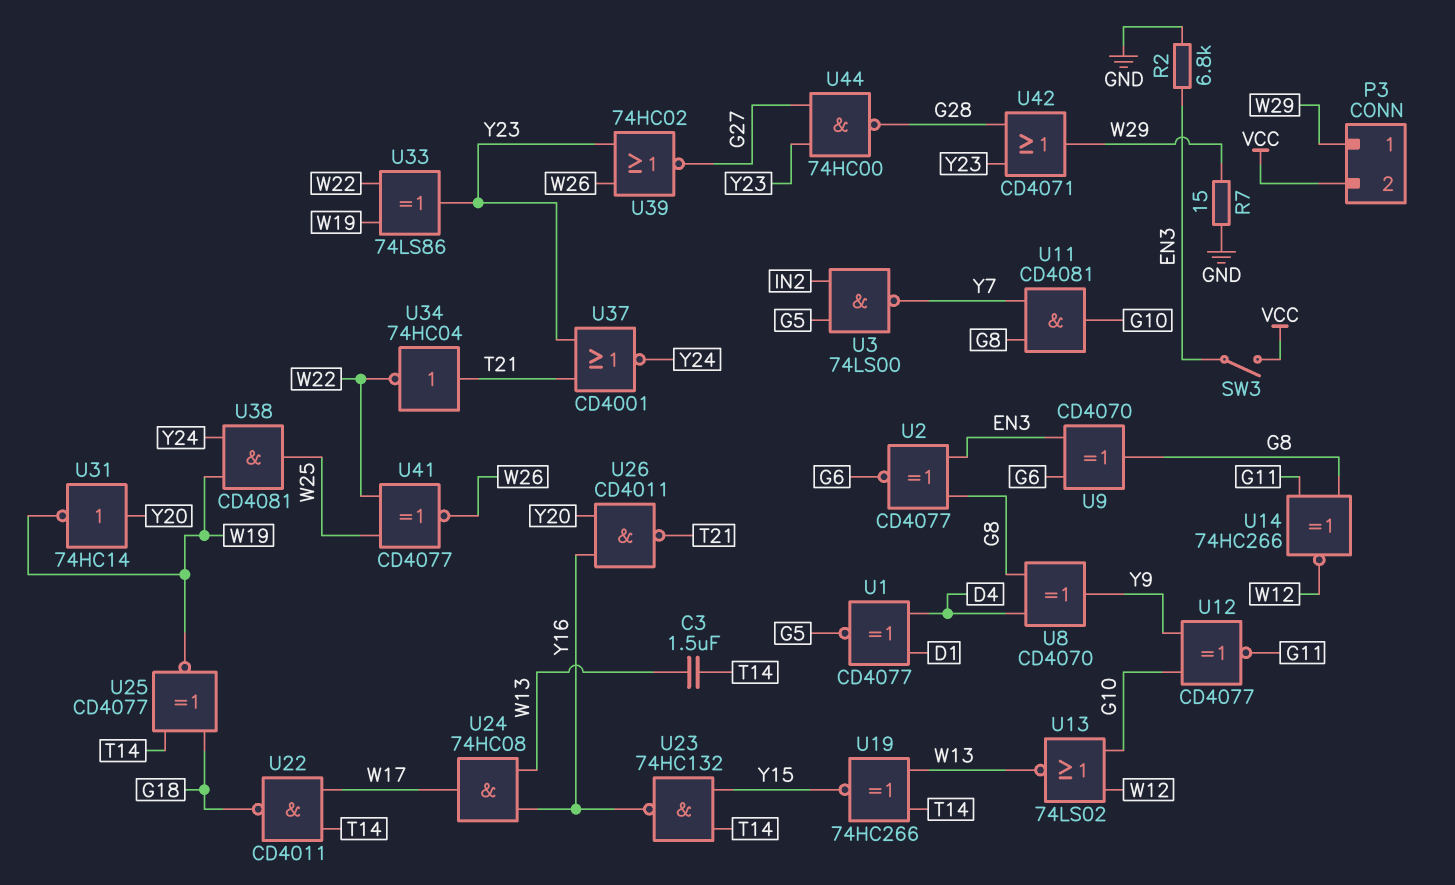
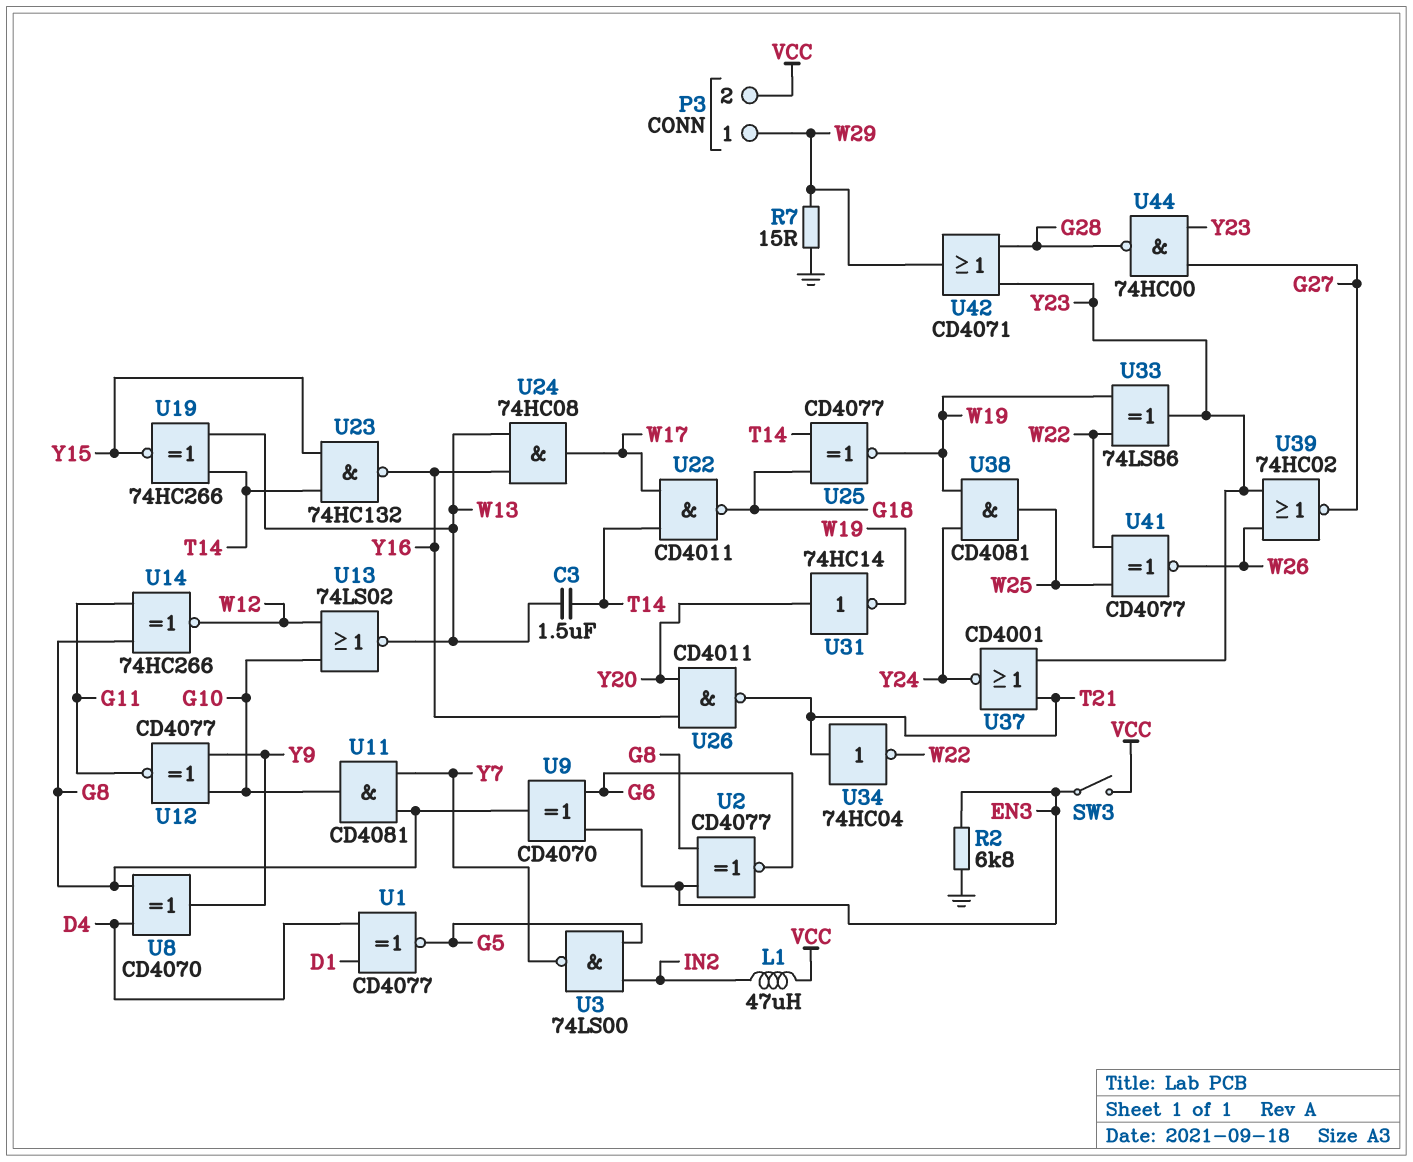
L1: none -> 47uH (IN2, VCC)

